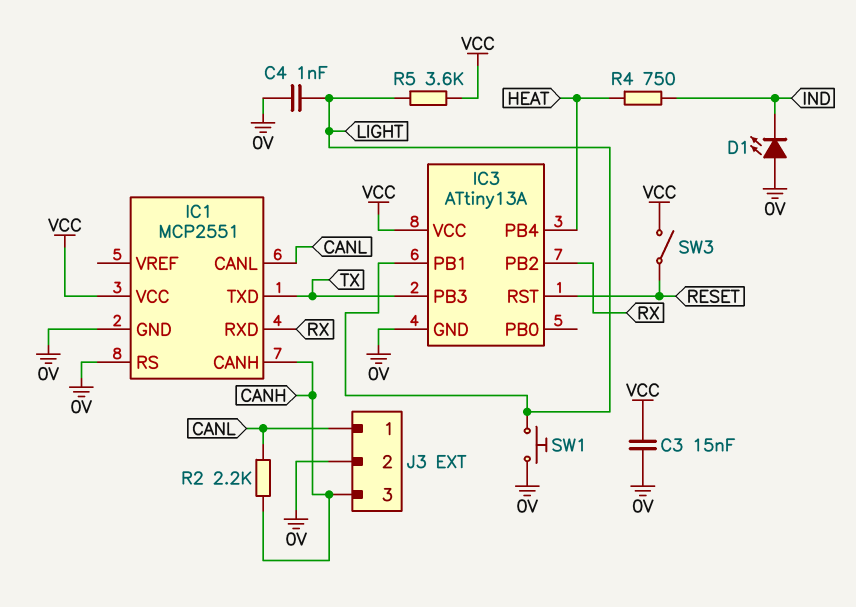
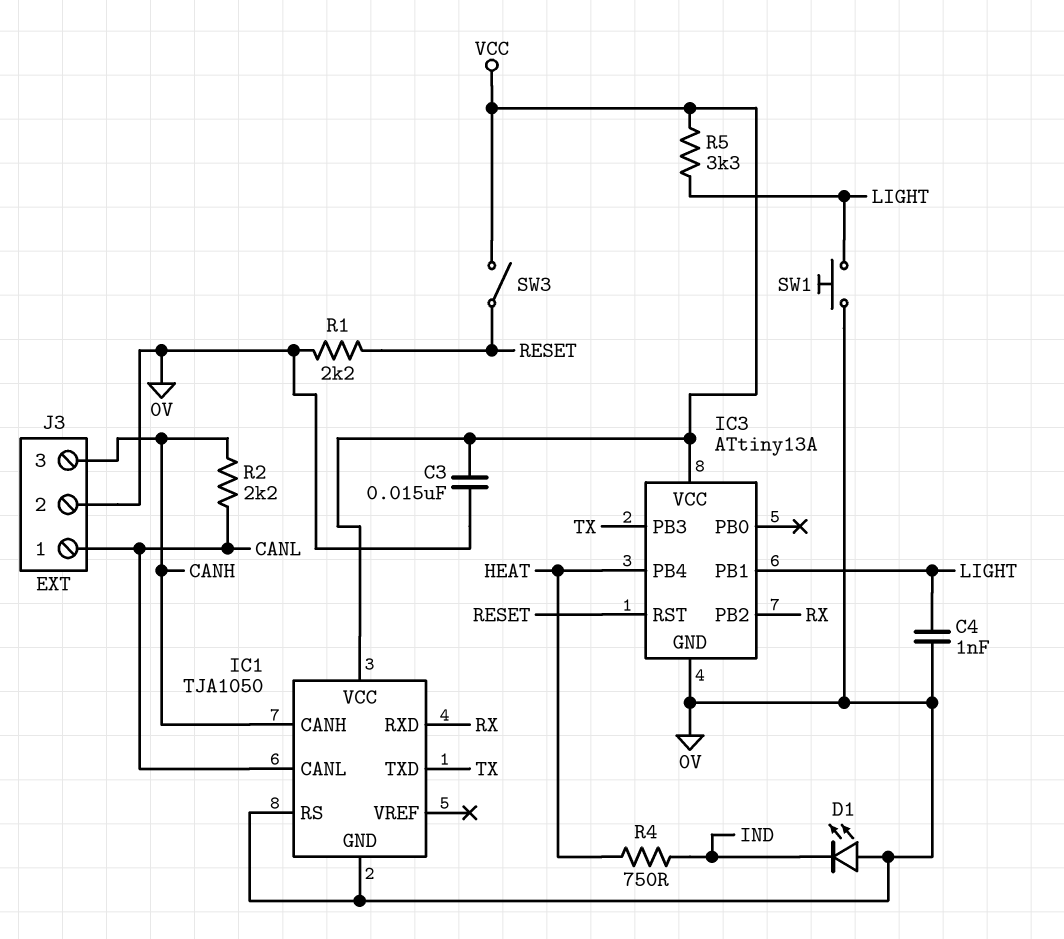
IC1: MCP2551 -> TJA1050
R1: none -> 2.2k (0V, RESET)
R5: 3.6k (LIGHT, VCC) -> 3.3k (LIGHT, VCC)

